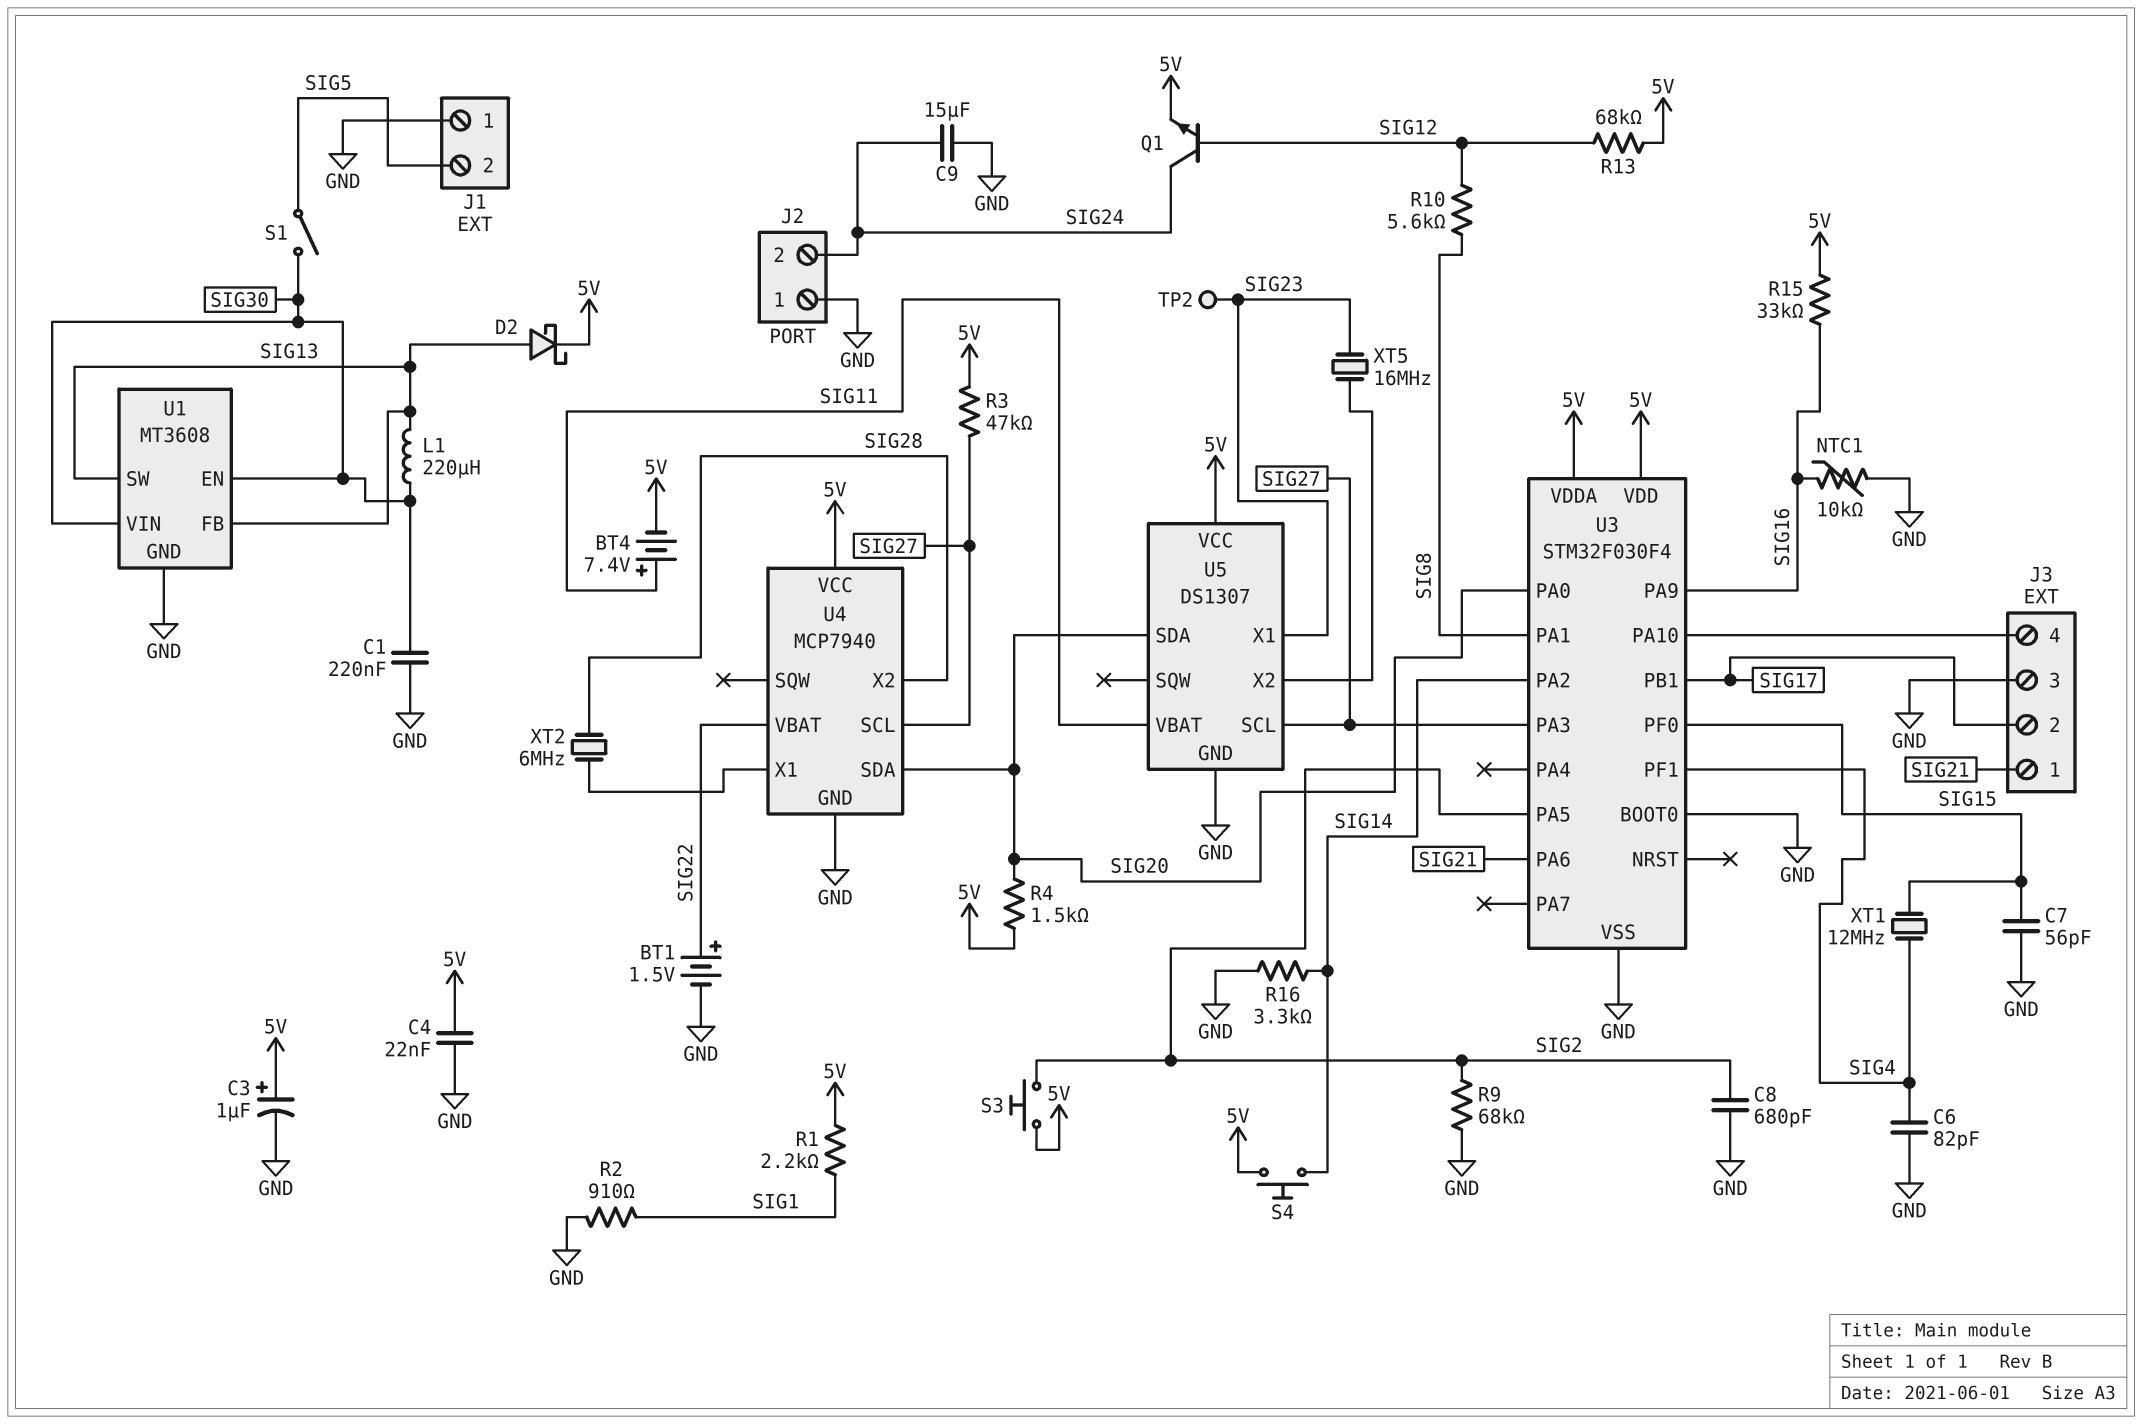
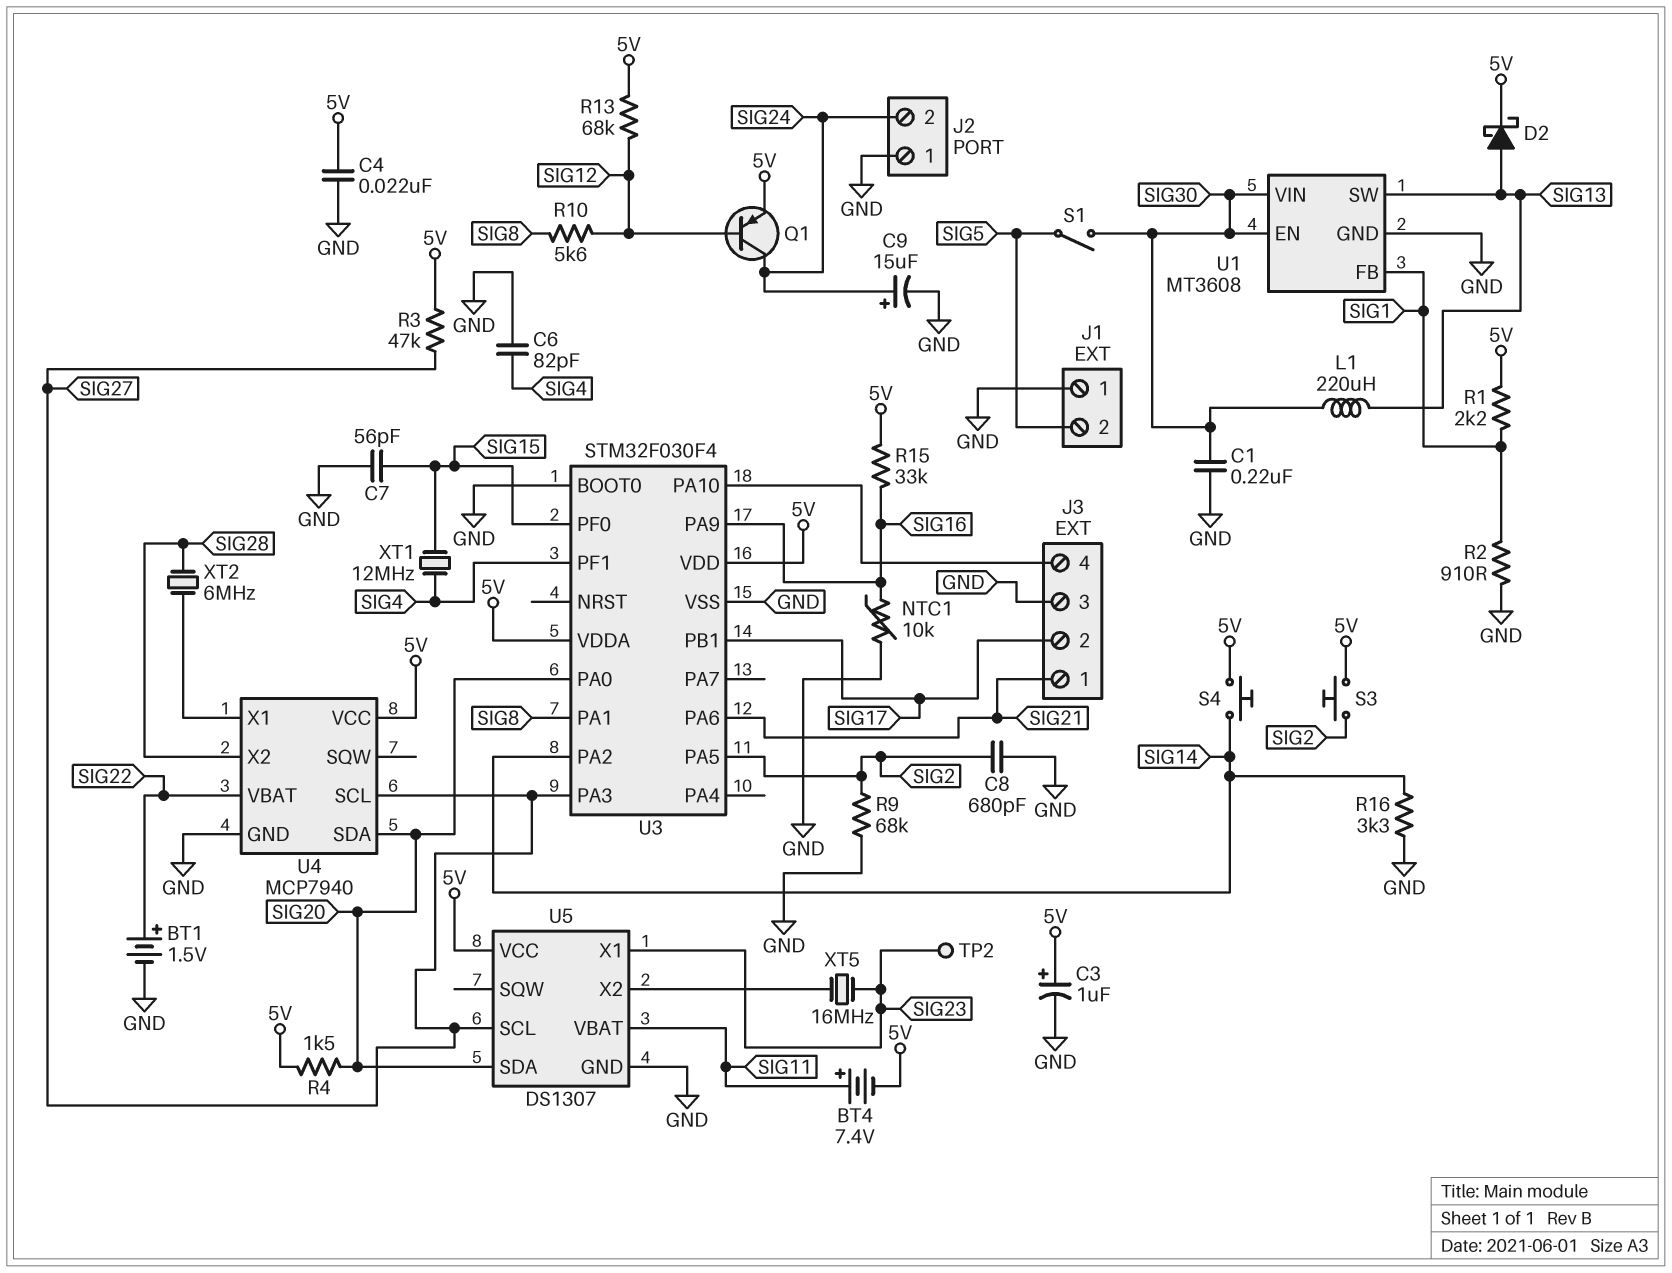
C9: 15uF (GND, SIG24) -> 15uF (plus SIG24, minus GND)
Q1: NPN (B SIG12, C SIG24, E 5V) -> PNP (B SIG12, C SIG24, E 5V)
U1 pin FB: SIG13 -> SIG1

